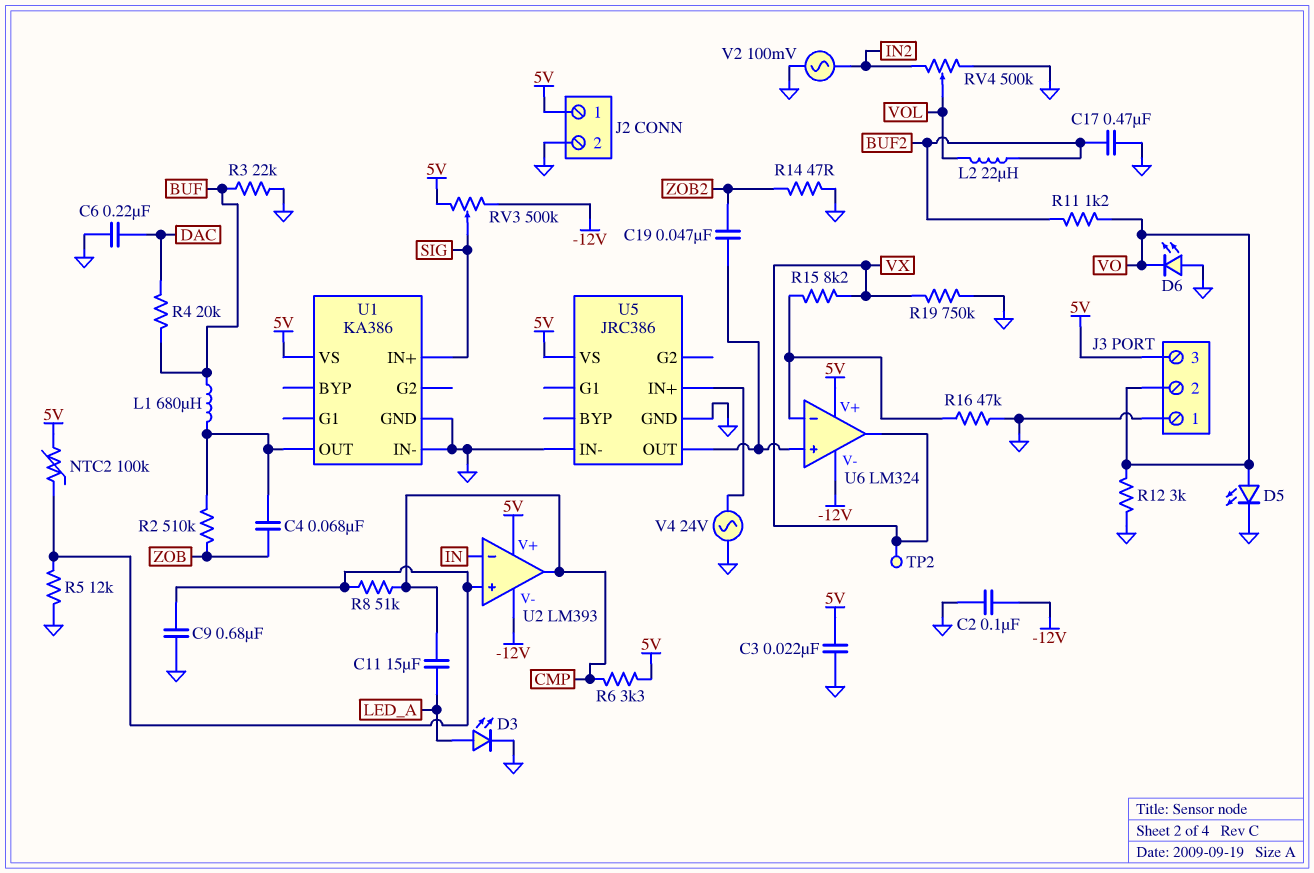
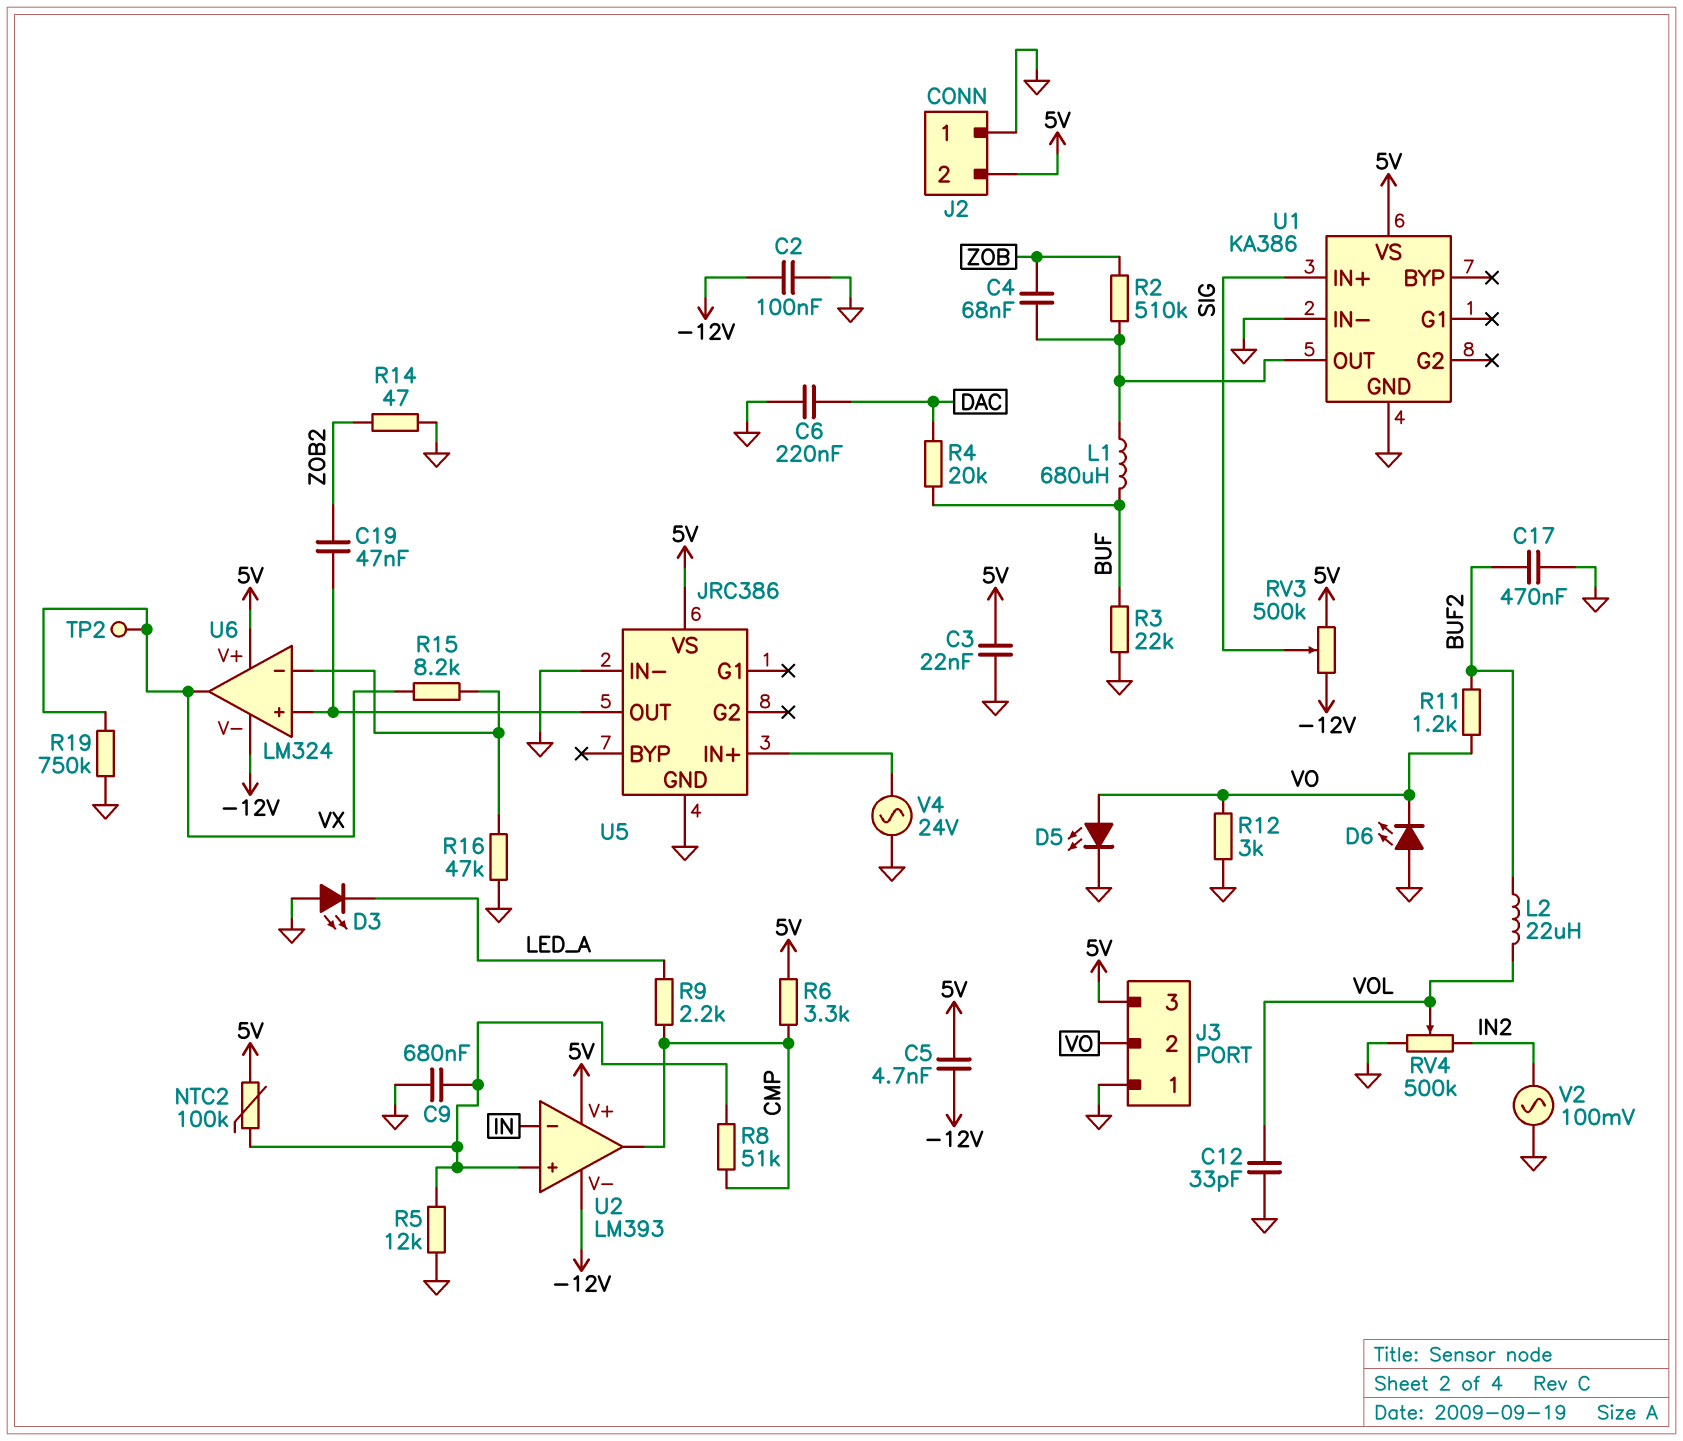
C5: none -> 4.7nF (-12V, 5V)
C11: 15uF (CMP, LED_A) -> none
C12: none -> 33pF (GND, VOL)
D3: LED (A LED_A, K GND) -> LED (A GND, K LED_A)
J2 pin 1: 5V -> GND
J2 pin 2: GND -> 5V
R9: none -> 2.2k (CMP, LED_A)

